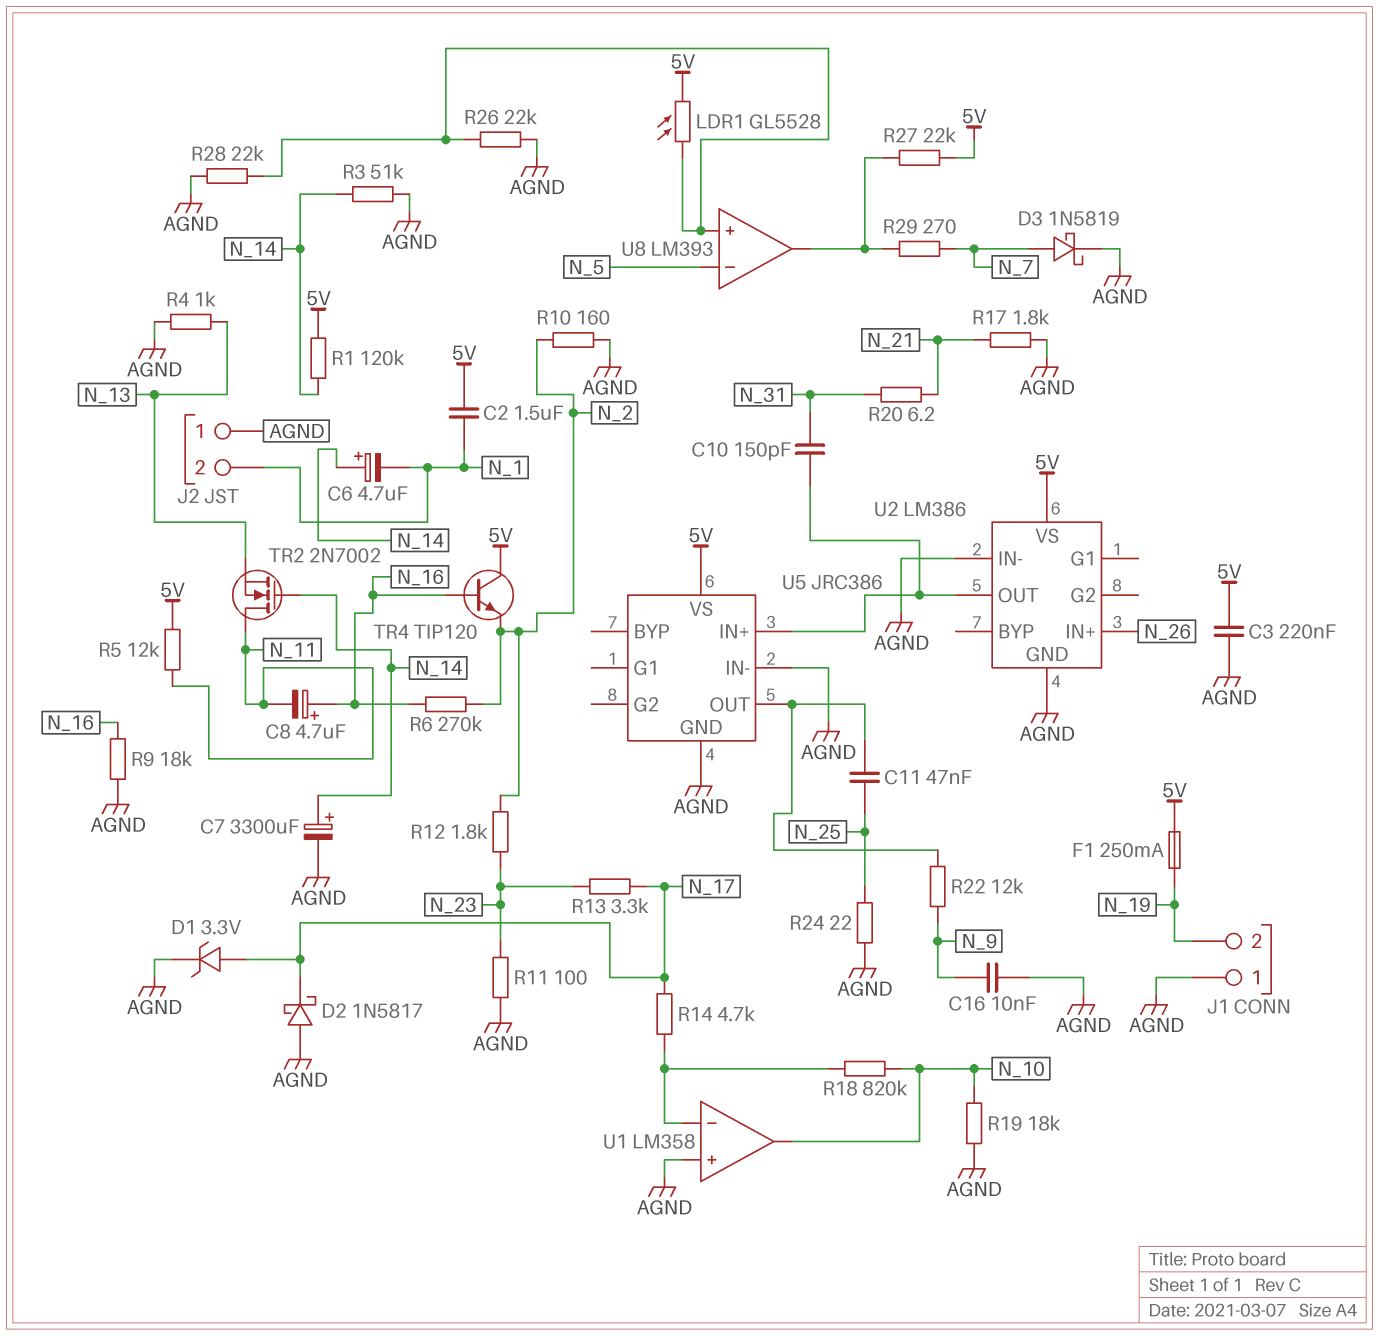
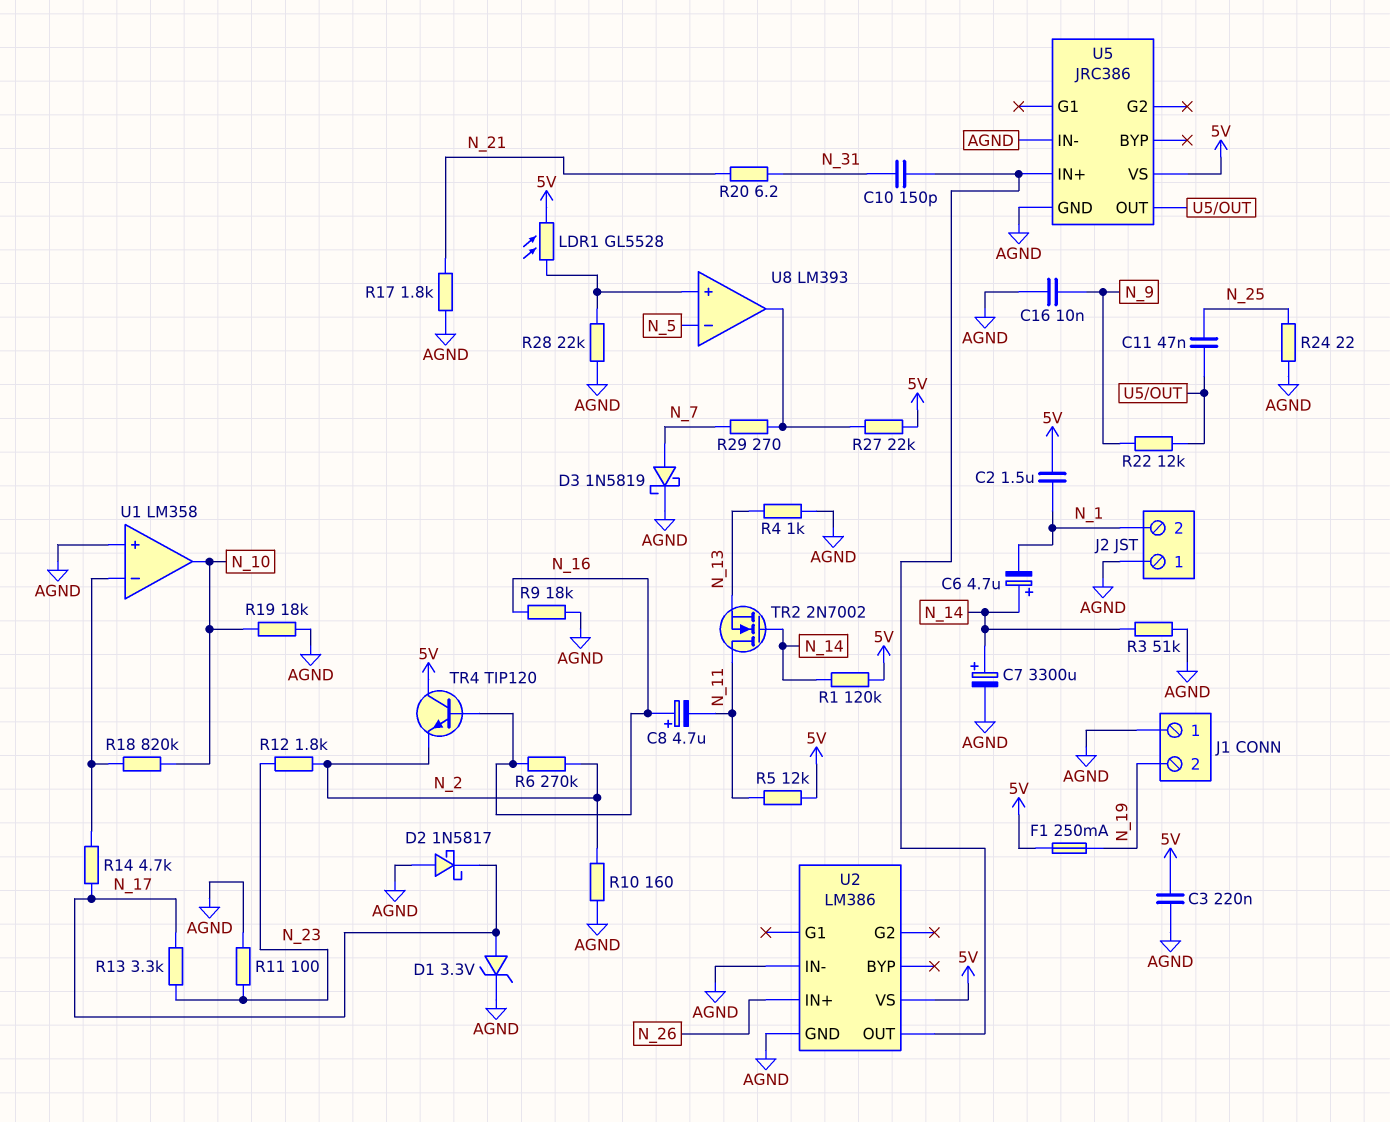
R26: 22k (AGND, U8/in+) -> none

